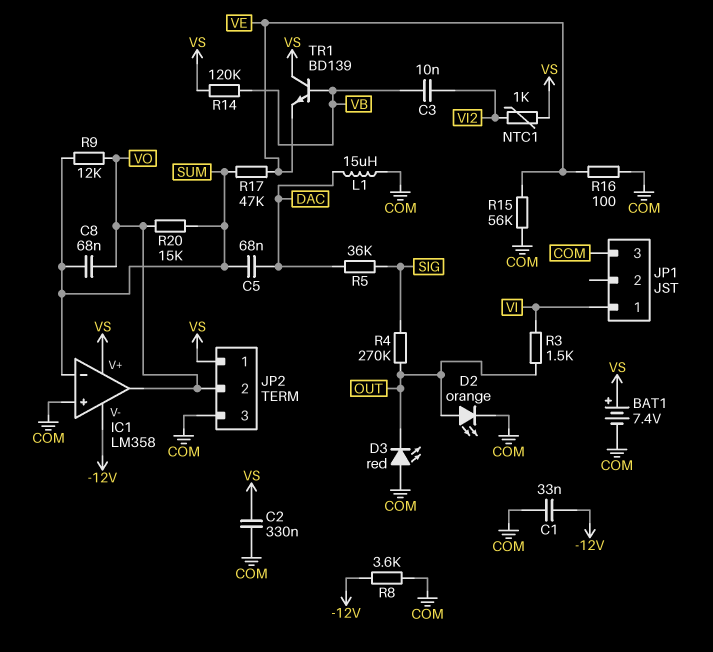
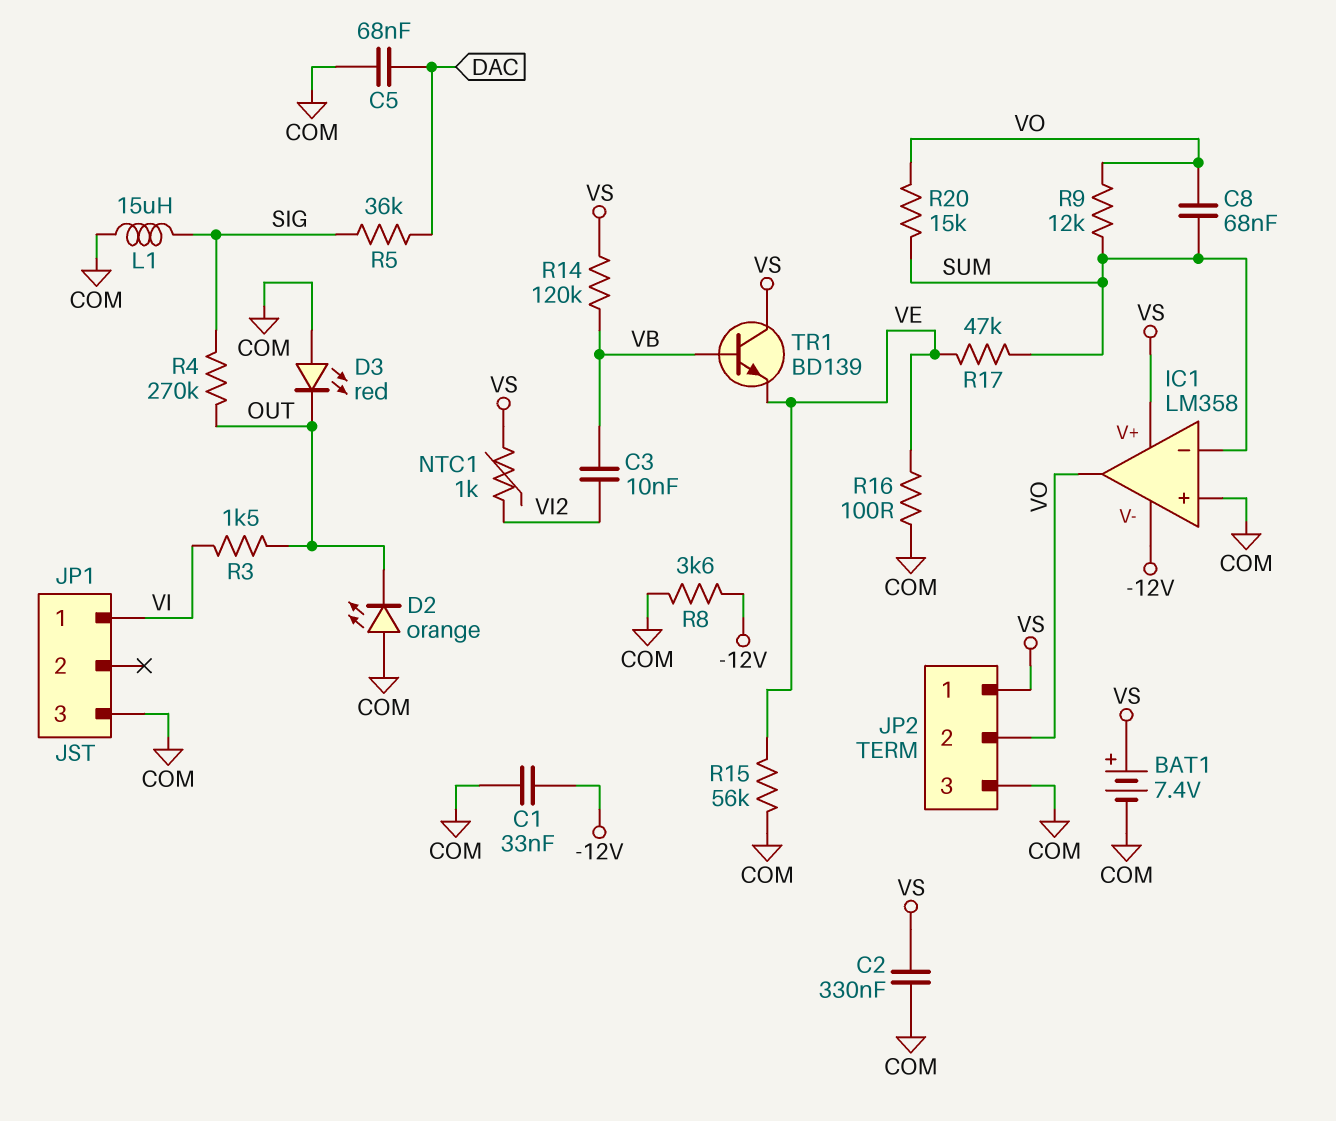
C5: 68nF (DAC, SUM) -> 68nF (COM, DAC)
D2: LED orange (A OUT, K COM) -> LED orange (A COM, K OUT)
L1: 15uH (COM, DAC) -> 15uH (COM, SIG)

